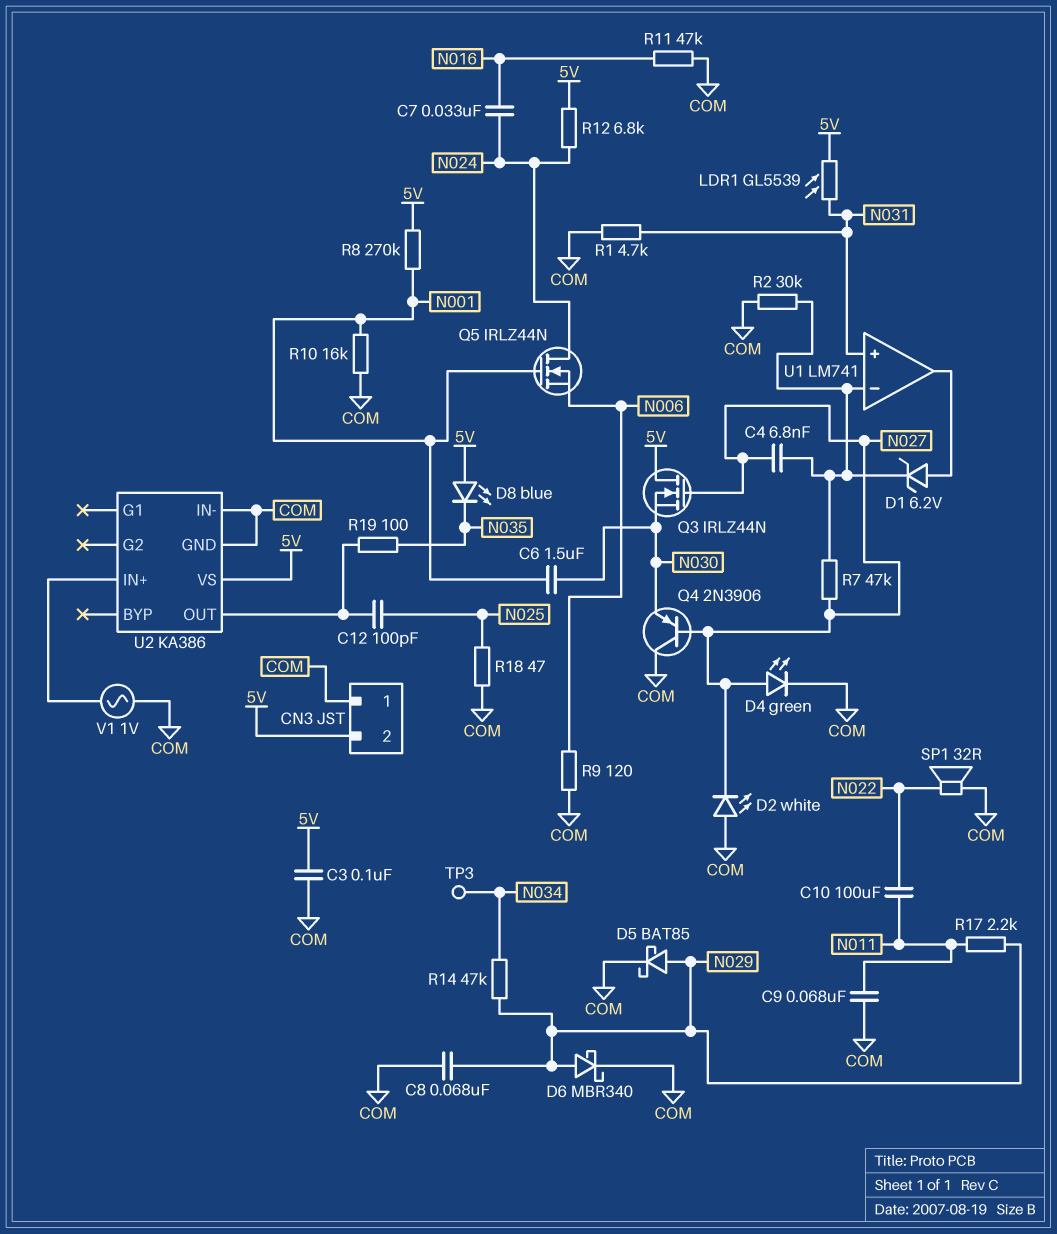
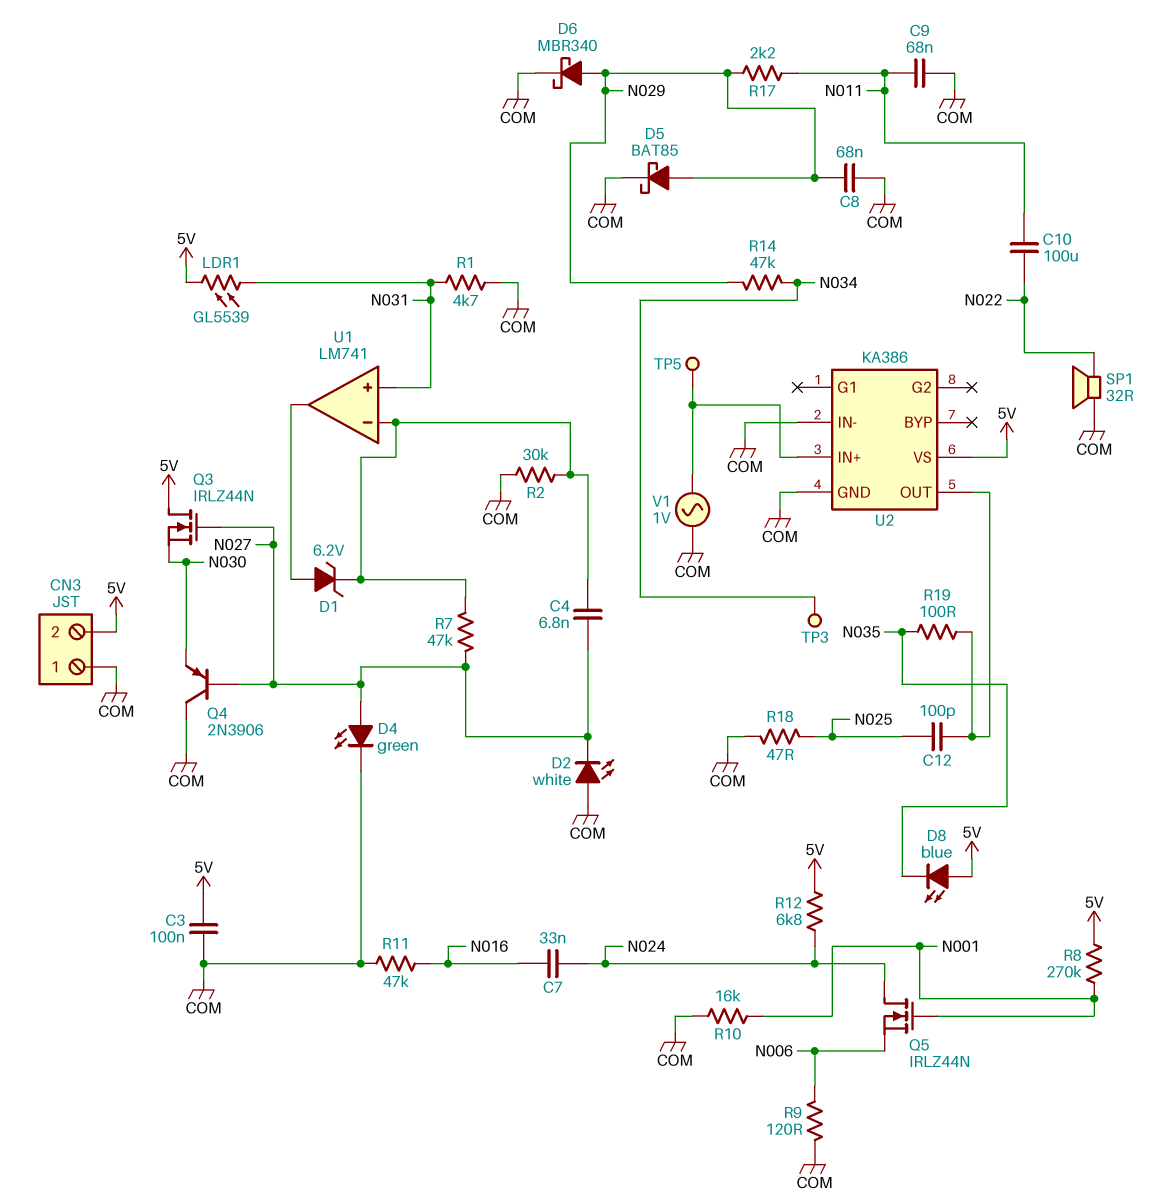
C6: 1.5uF (N001, N030) -> none
TP5: none -> test point (U2/IN+)

